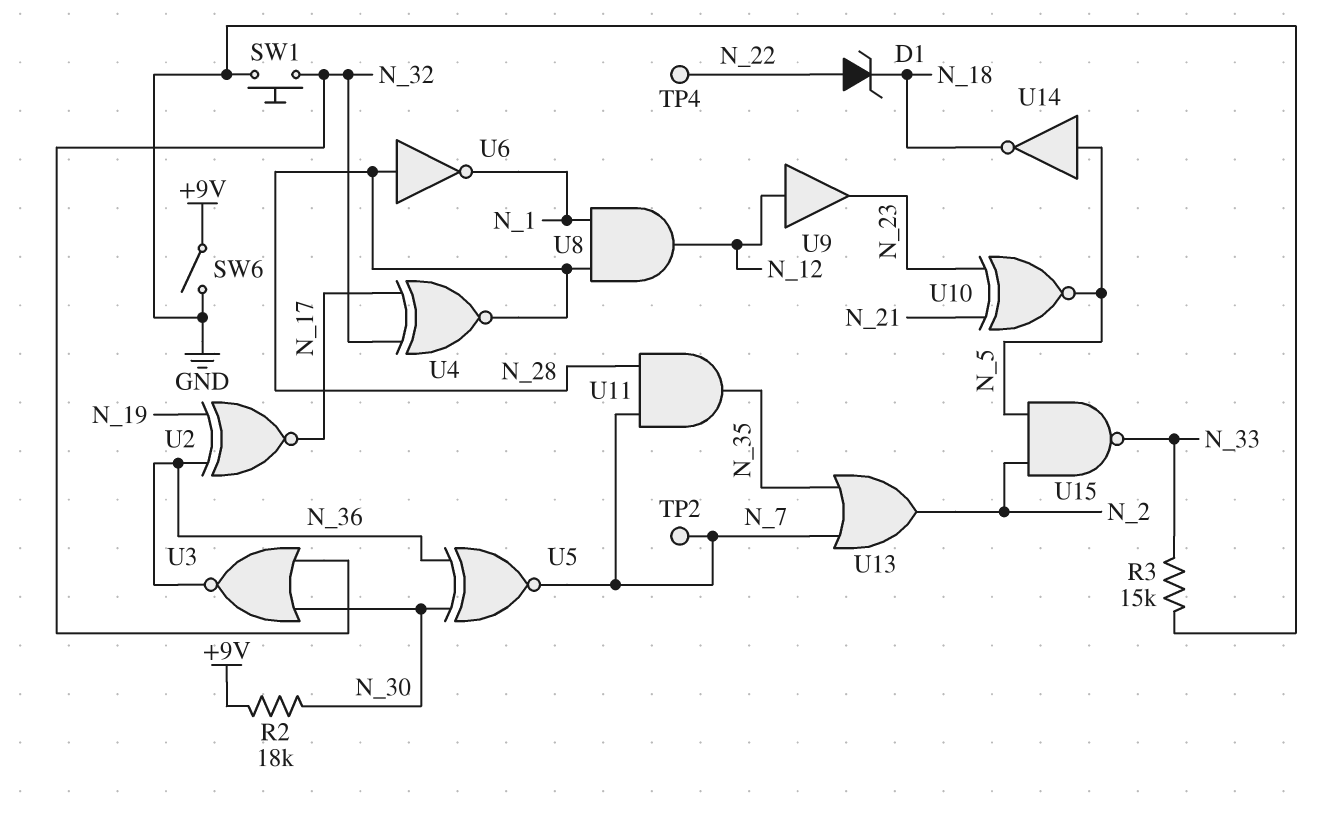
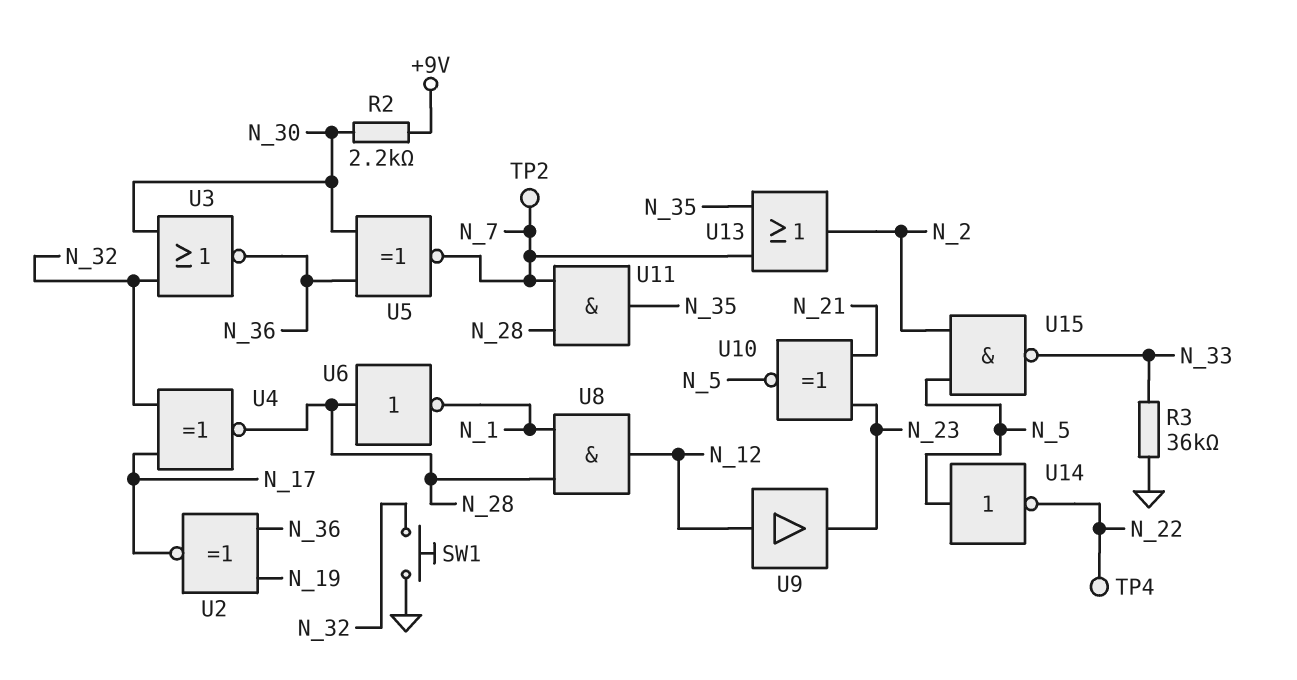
D1: zener (A N_22, K N_18) -> none
R2: 18k (+9V, N_30) -> 2.2k (+9V, N_30)
R3: 15k (GND, N_33) -> 36k (GND, N_33)
SW6: switch (+9V, GND) -> none
U14: NOT (in N_5, out N_18) -> NOT (in N_5, out N_22)

